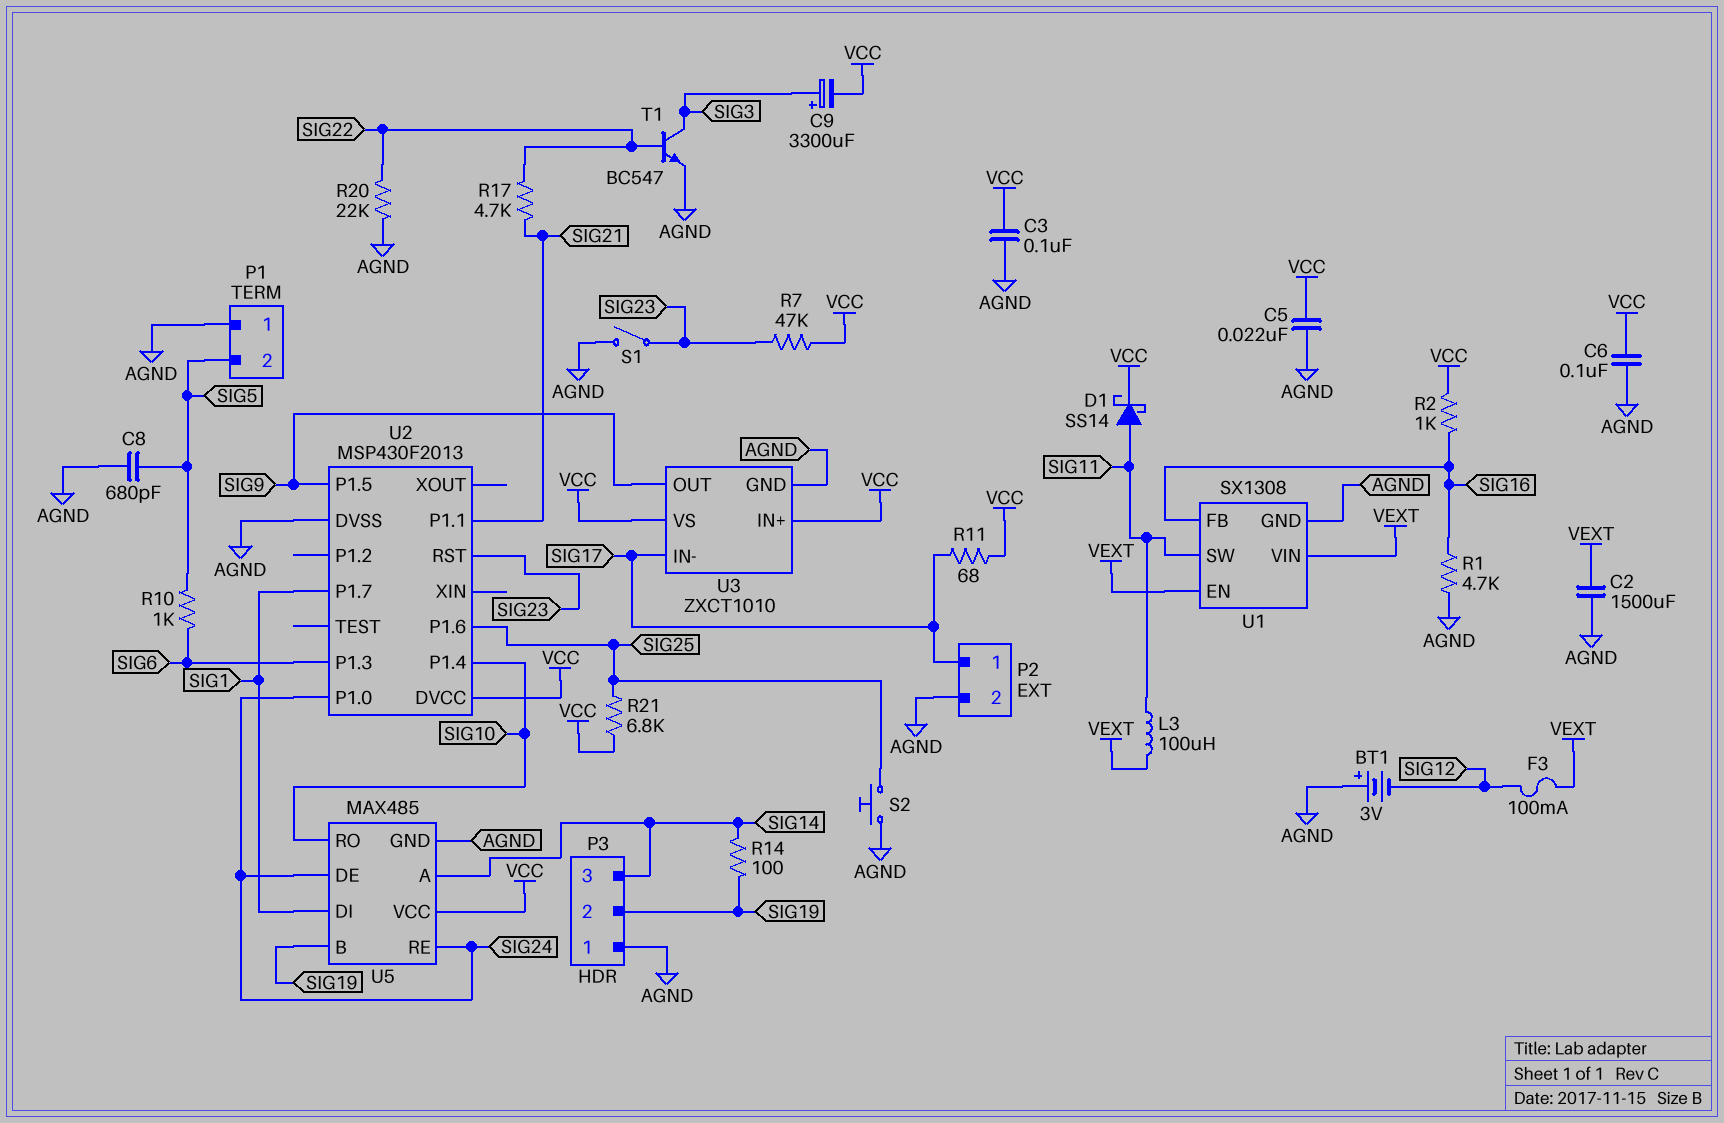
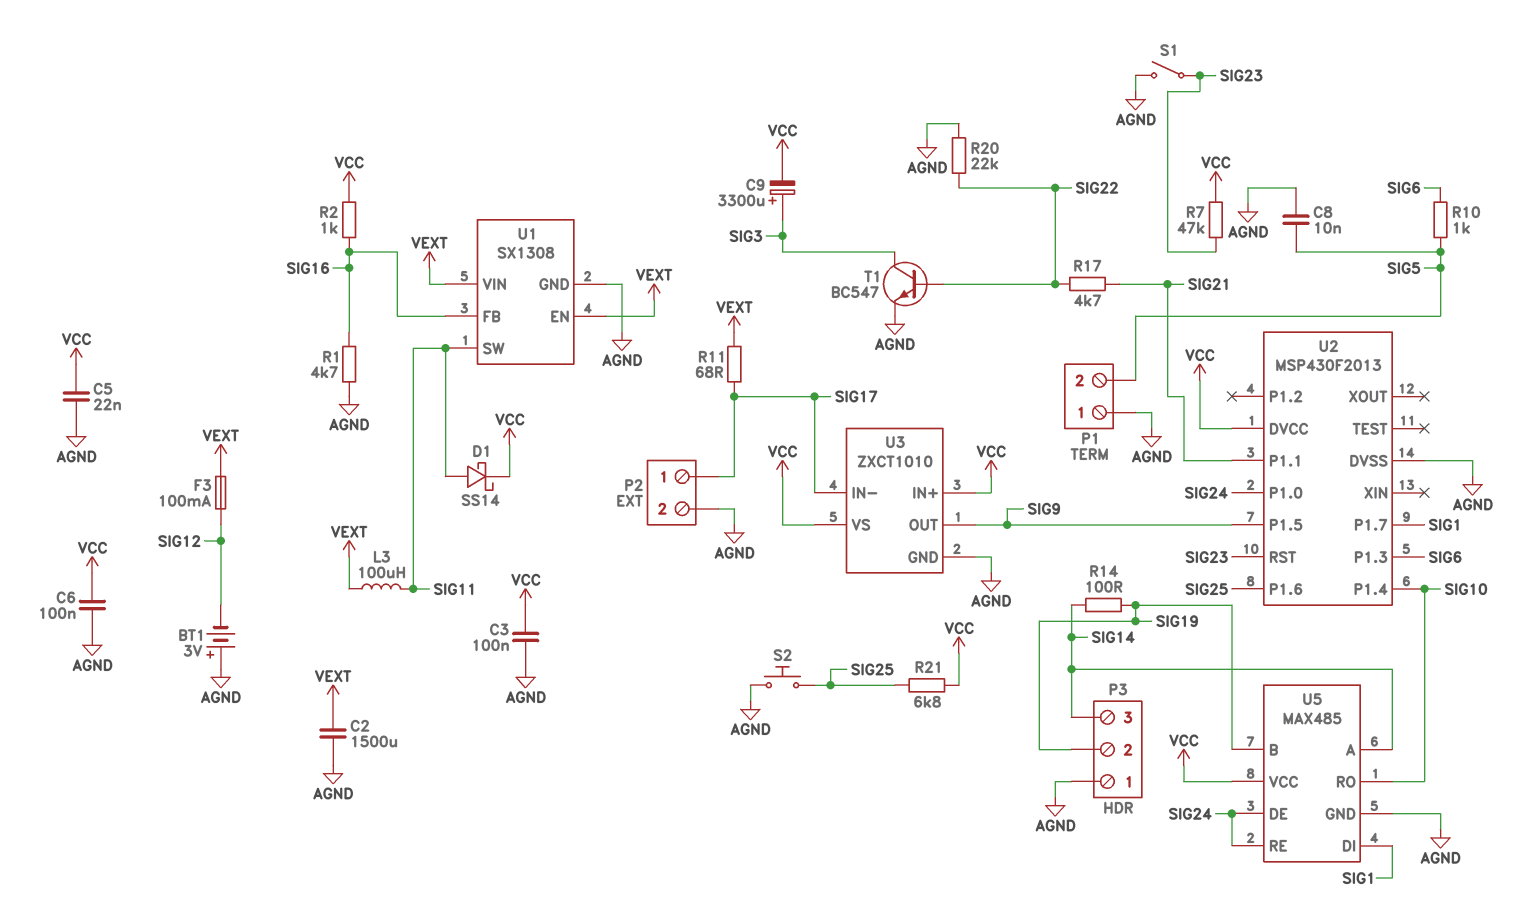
C8: 680pF (AGND, SIG5) -> 10nF (AGND, SIG5)
R11: 68 (SIG17, VCC) -> 68 (SIG17, VEXT)

